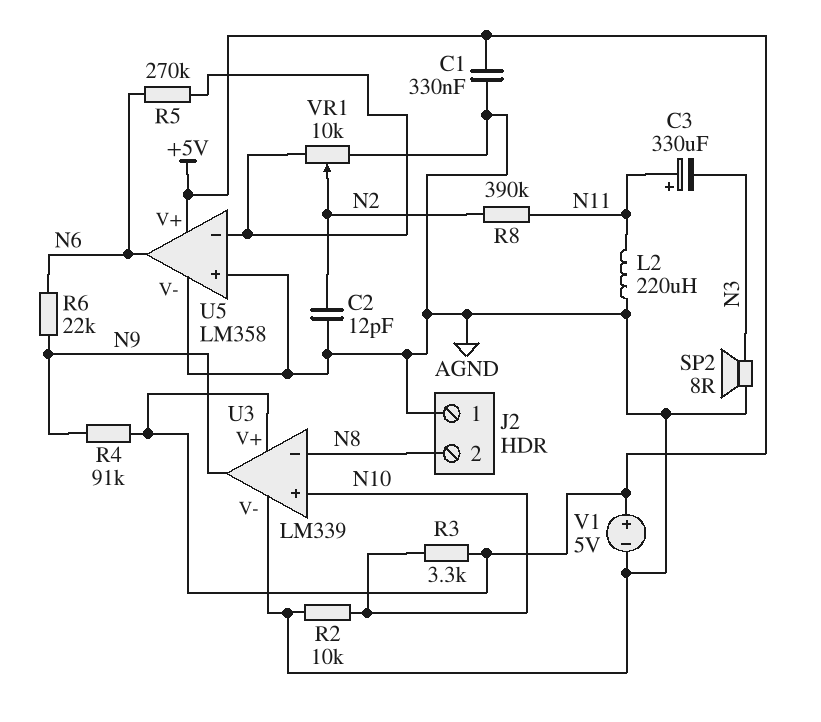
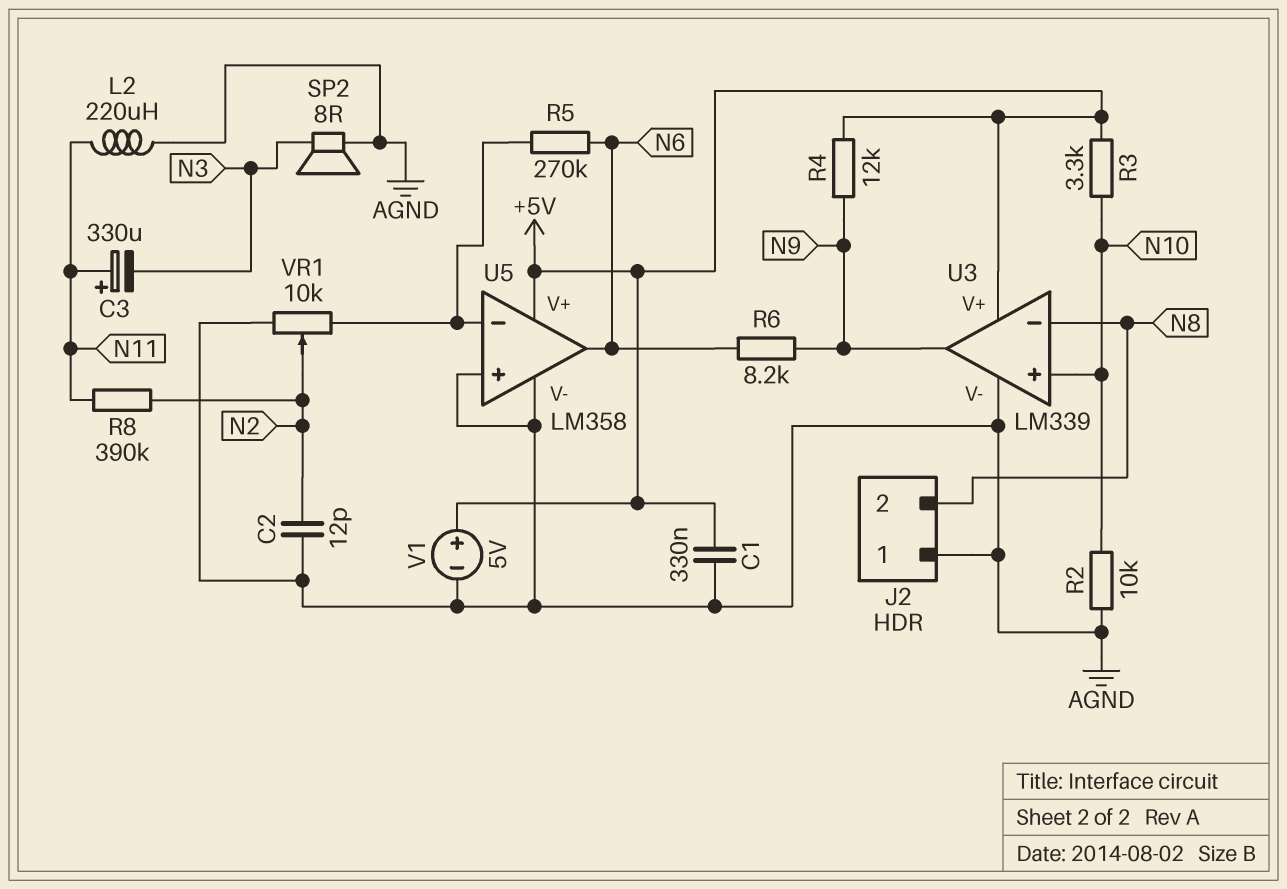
R4: 91k (+5V, N9) -> 12k (+5V, N9)
R6: 22k (N6, N9) -> 8.2k (N6, N9)

